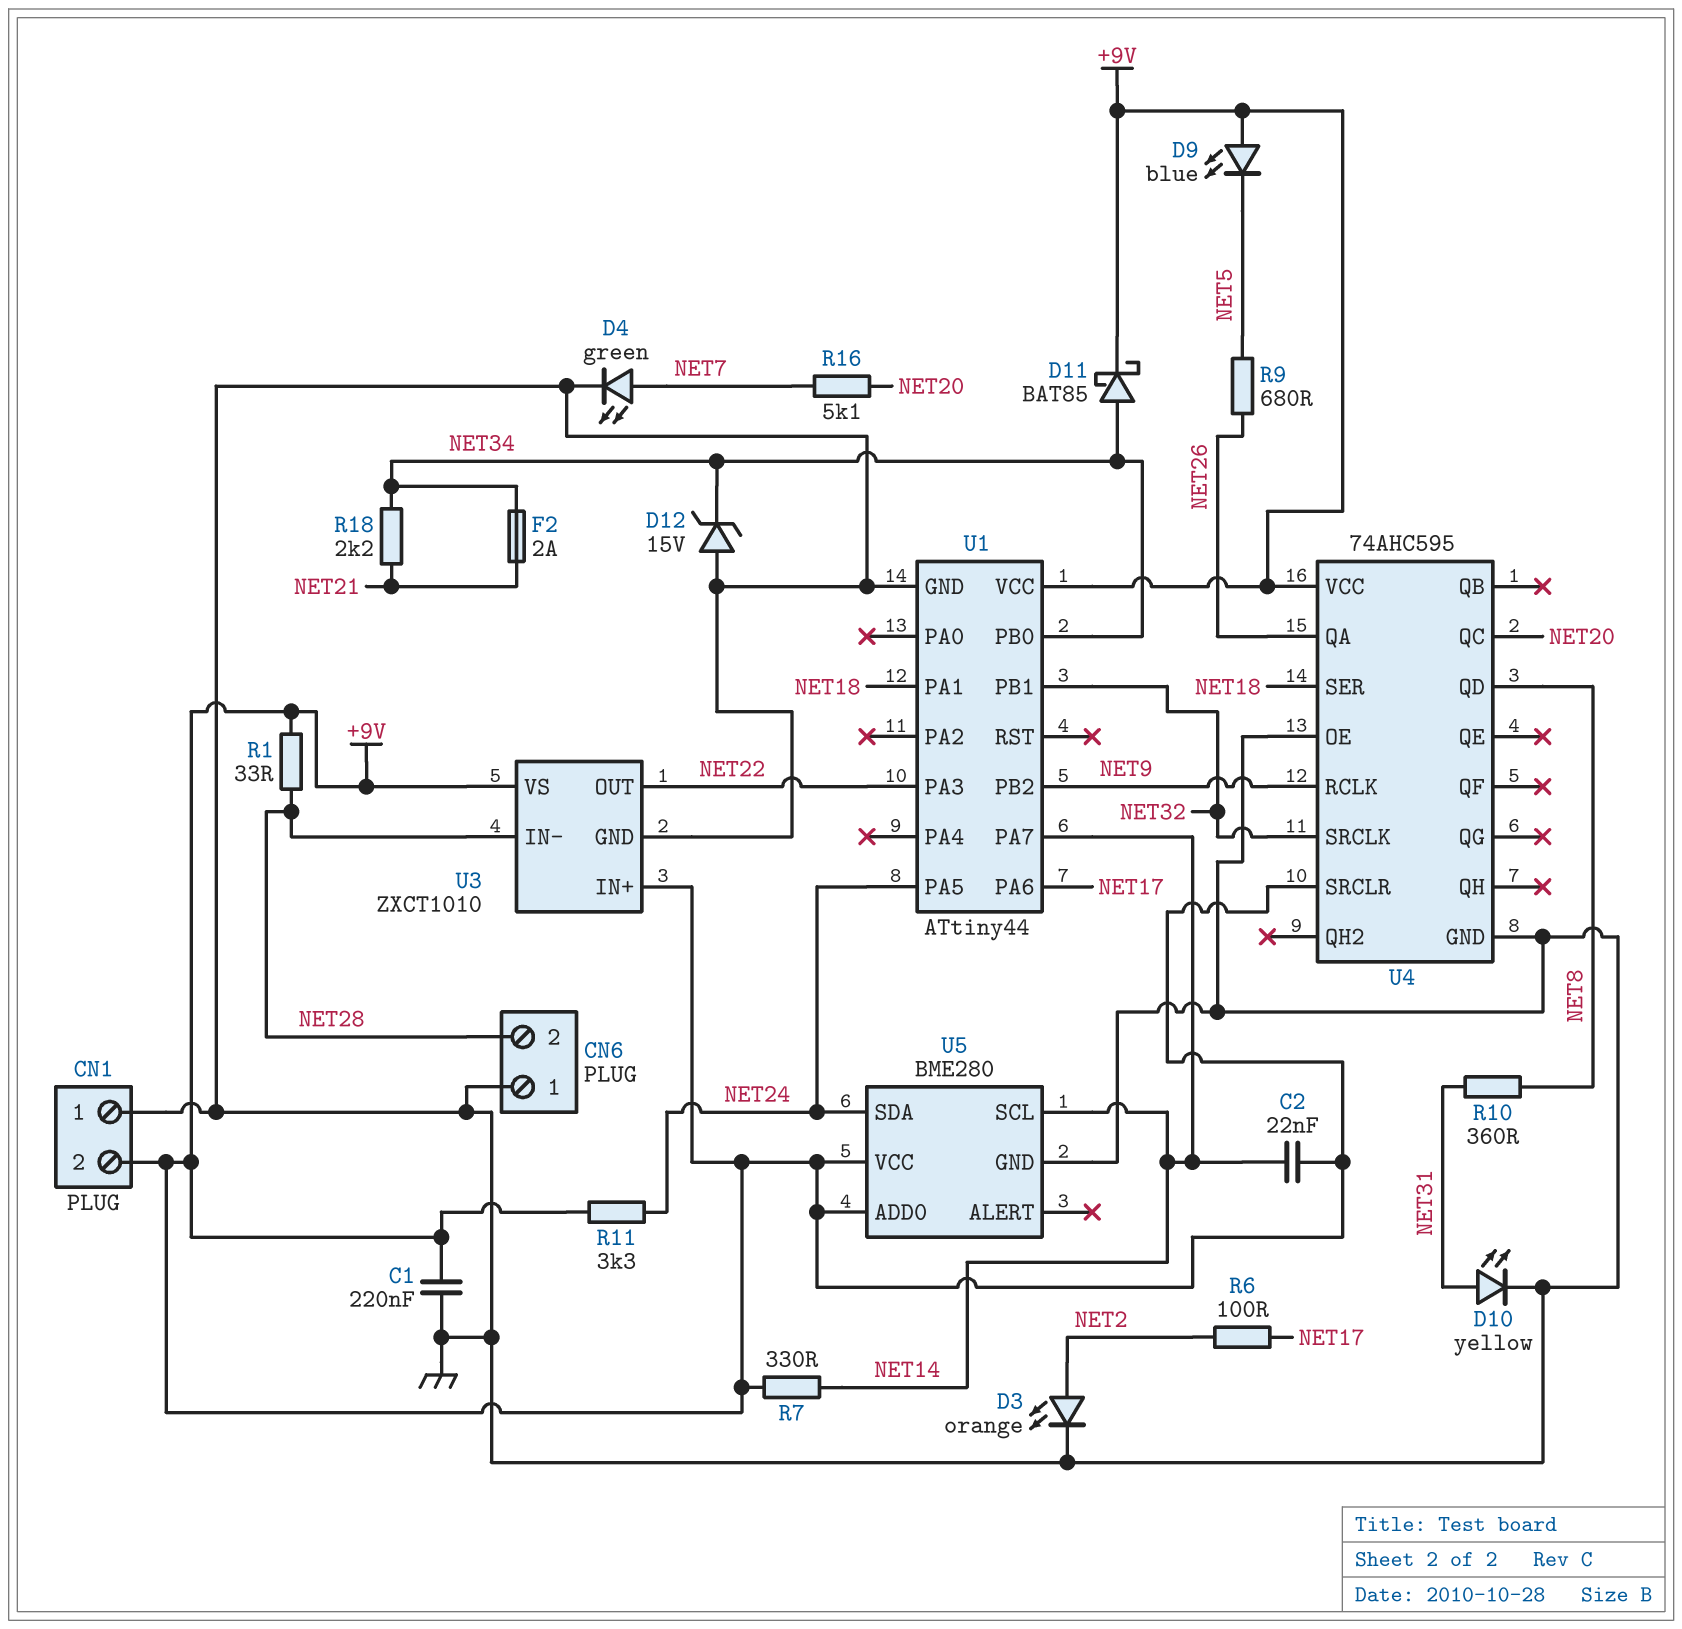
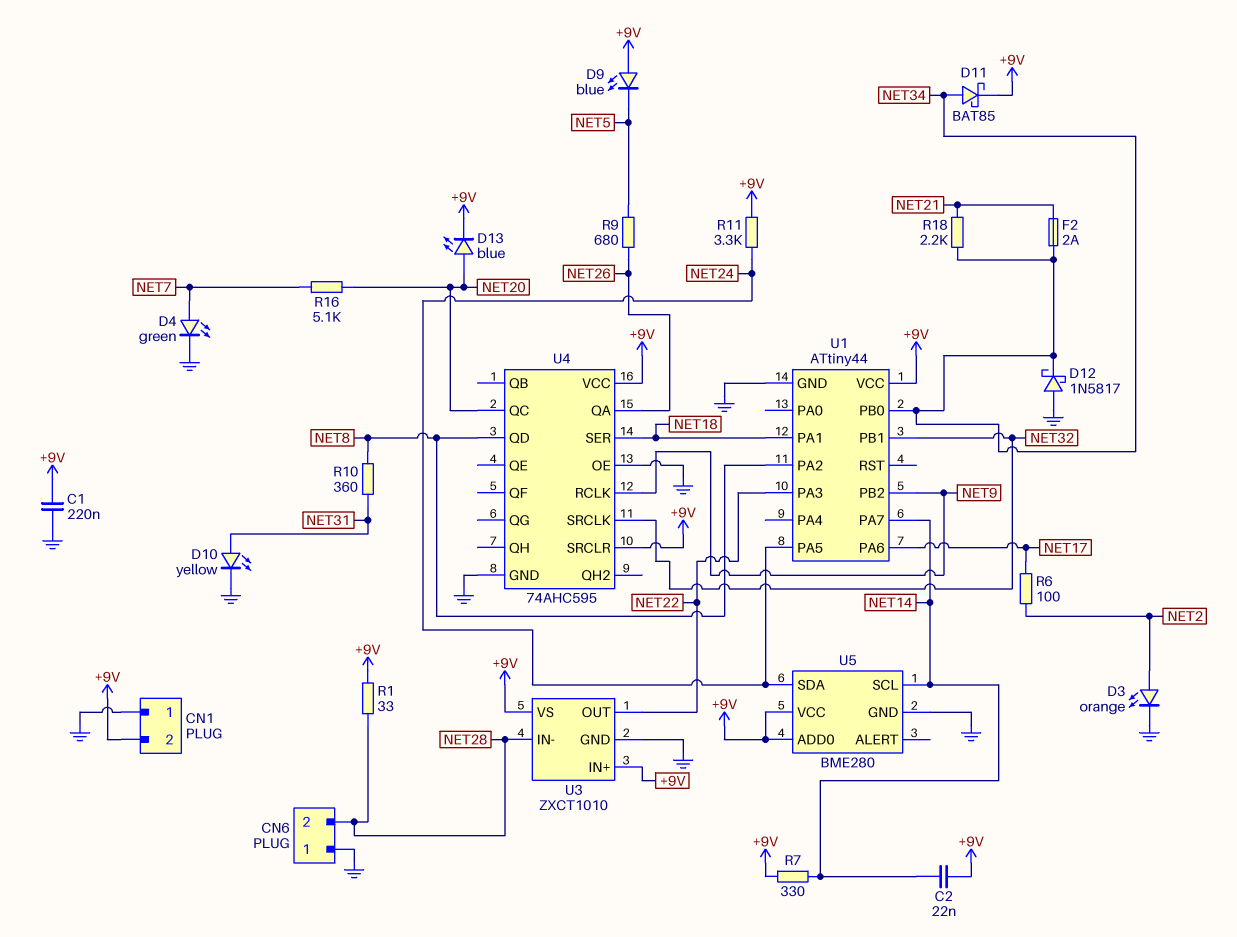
D12: zener 15V (A GND, K NET34) -> schottky 1N5817 (A GND, K NET34)
D13: none -> LED blue (A NET20, K +9V)
U1 pin PA2: none -> NET8

